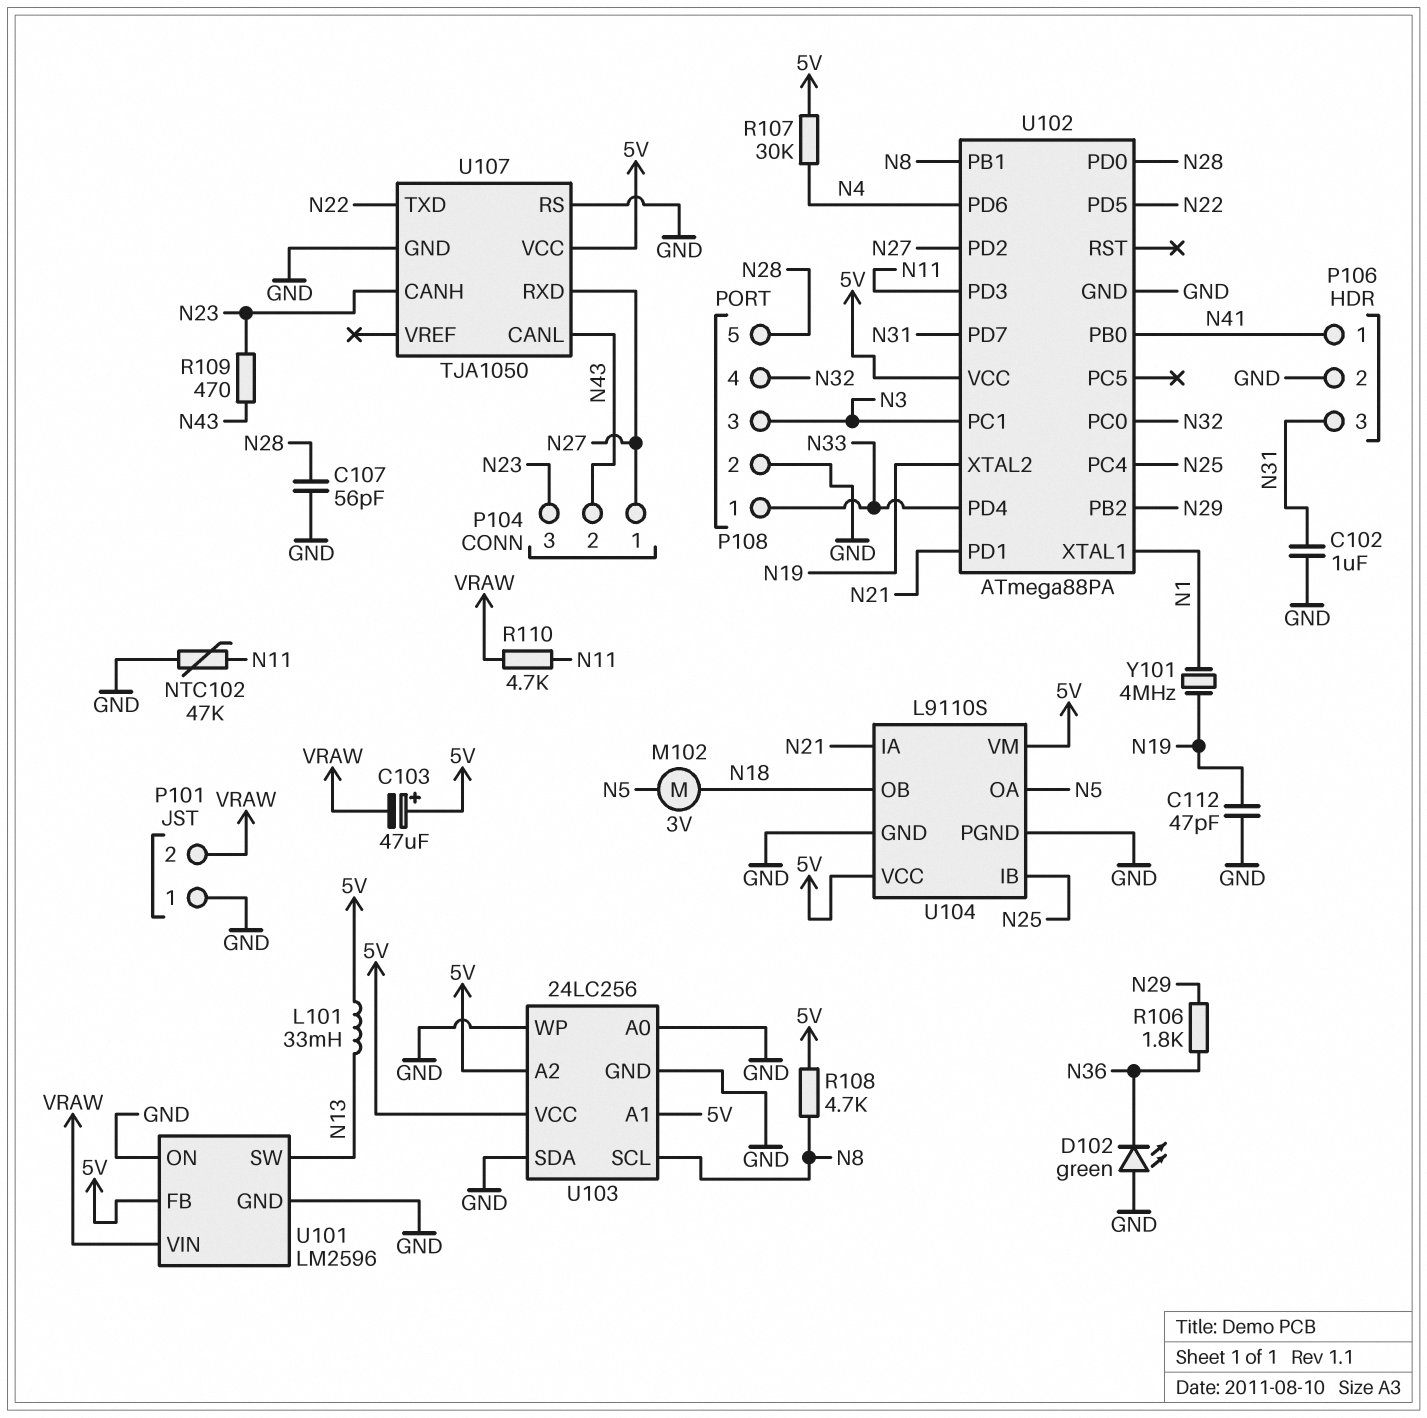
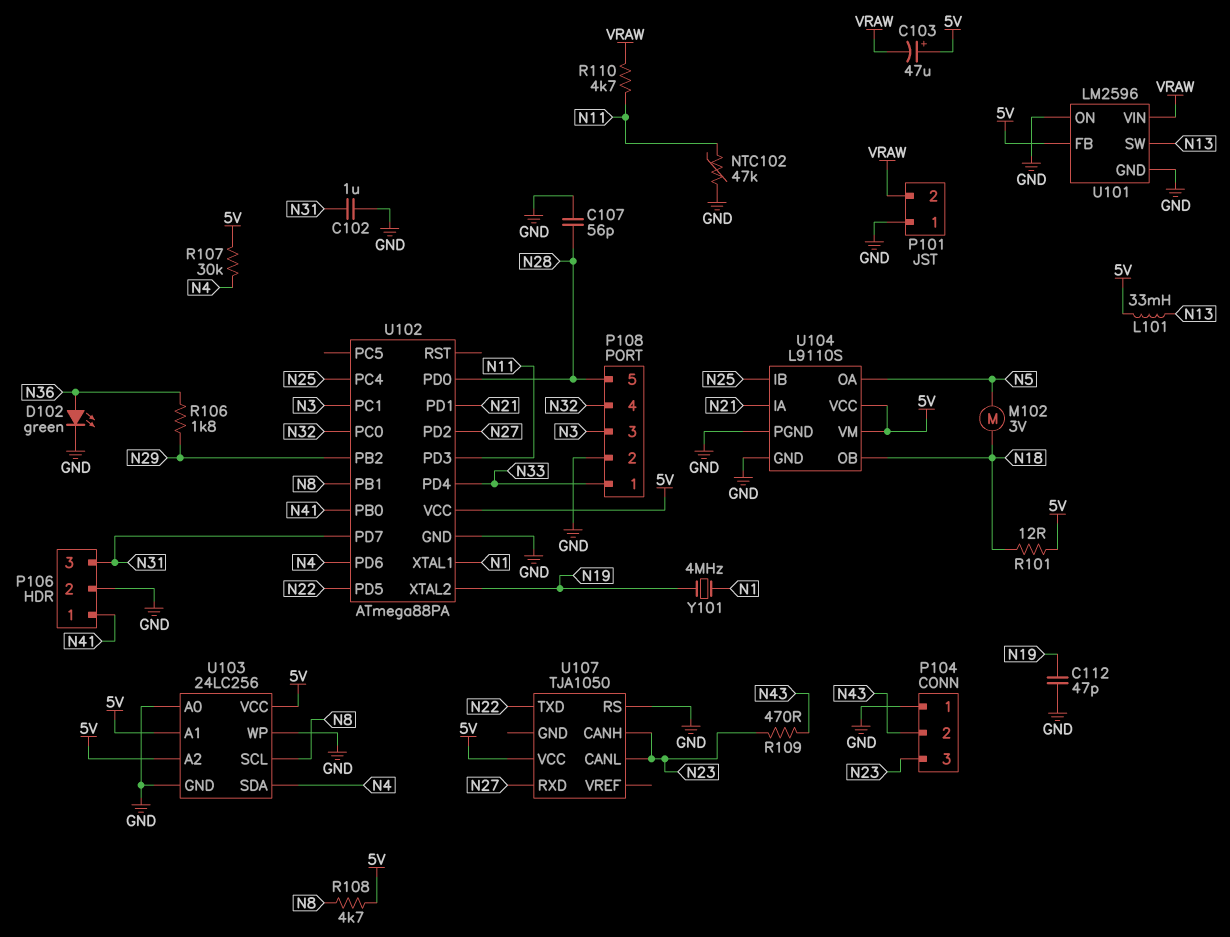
D102: LED green (A GND, K N36) -> LED green (A N36, K GND)
P104 pin 1: N27 -> GND
R101: none -> 12 (5V, N18)
U103 pin SDA: GND -> N4
U107 pin CANL: N43 -> N23
U107 pin GND: GND -> none

